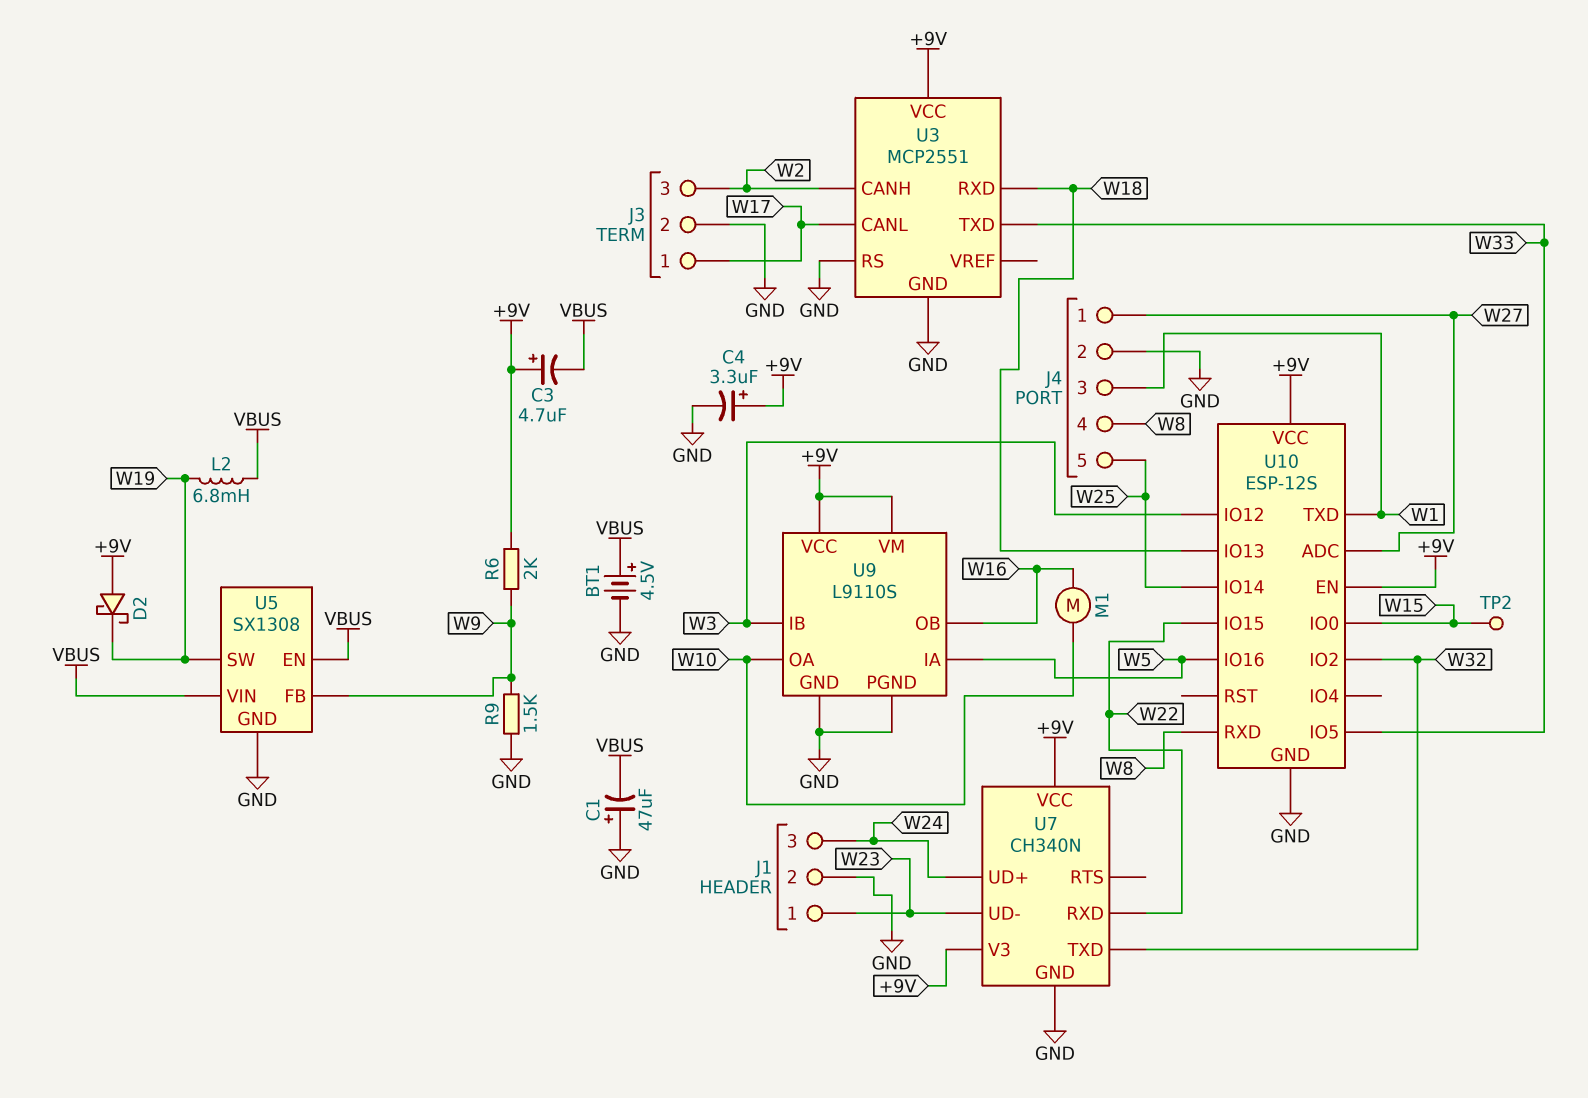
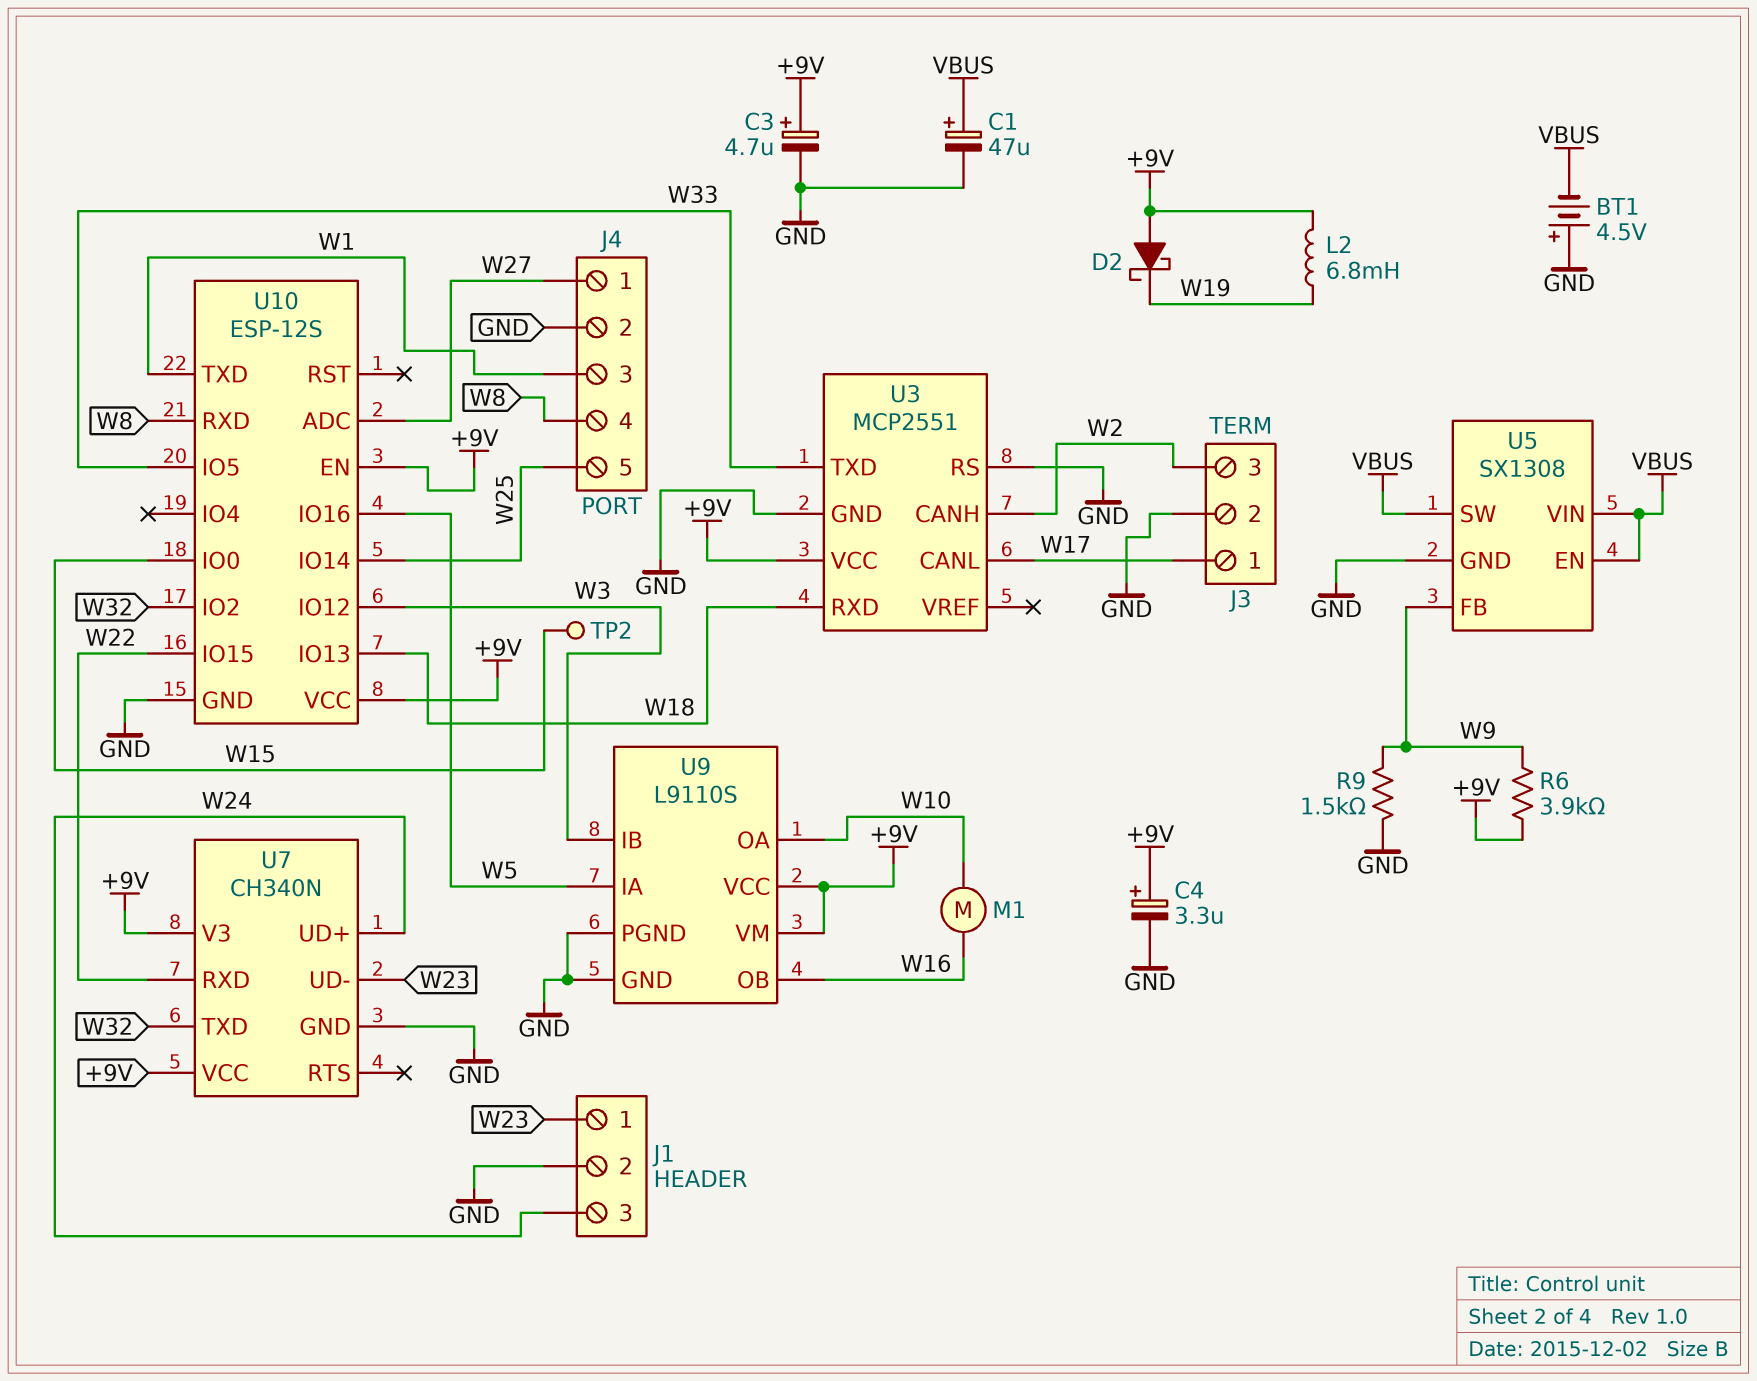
BT1: 4.5V (plus VBUS, minus GND) -> 4.5V (plus GND, minus VBUS)
C1: 47uF (plus GND, minus VBUS) -> 47uF (plus VBUS, minus GND)
C3: 4.7uF (plus +9V, minus VBUS) -> 4.7uF (plus +9V, minus GND)
L2: 6.8mH (VBUS, W19) -> 6.8mH (+9V, W19)
R6: 2k (+9V, W9) -> 3.9k (+9V, W9)
U5 pin SW: W19 -> VBUS

